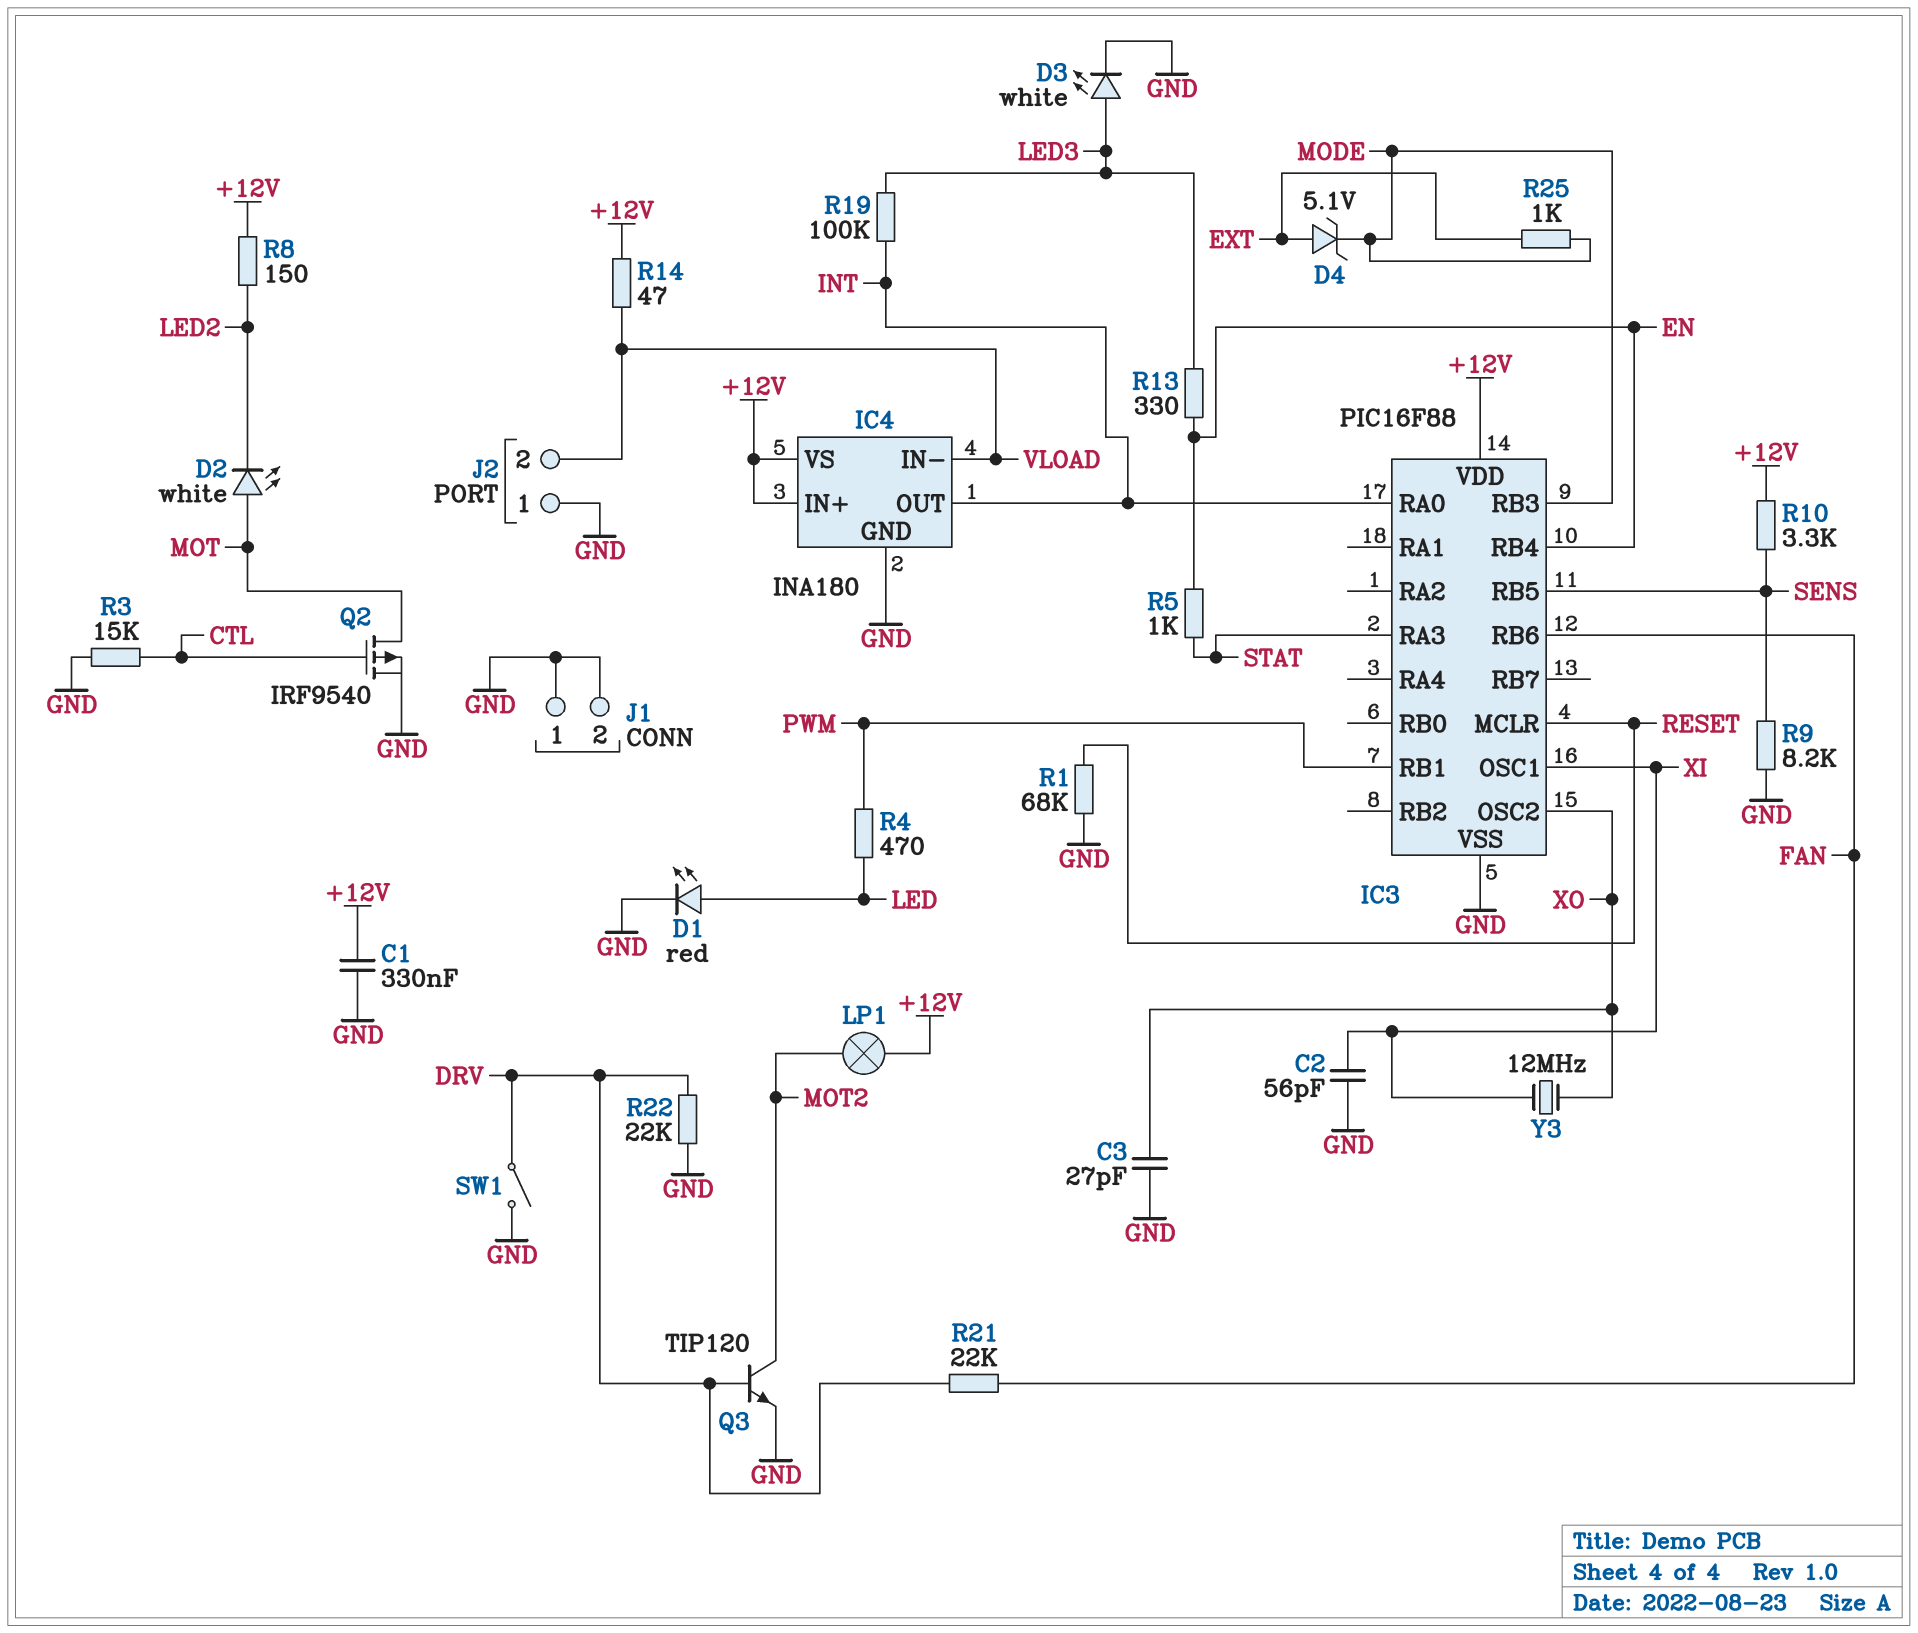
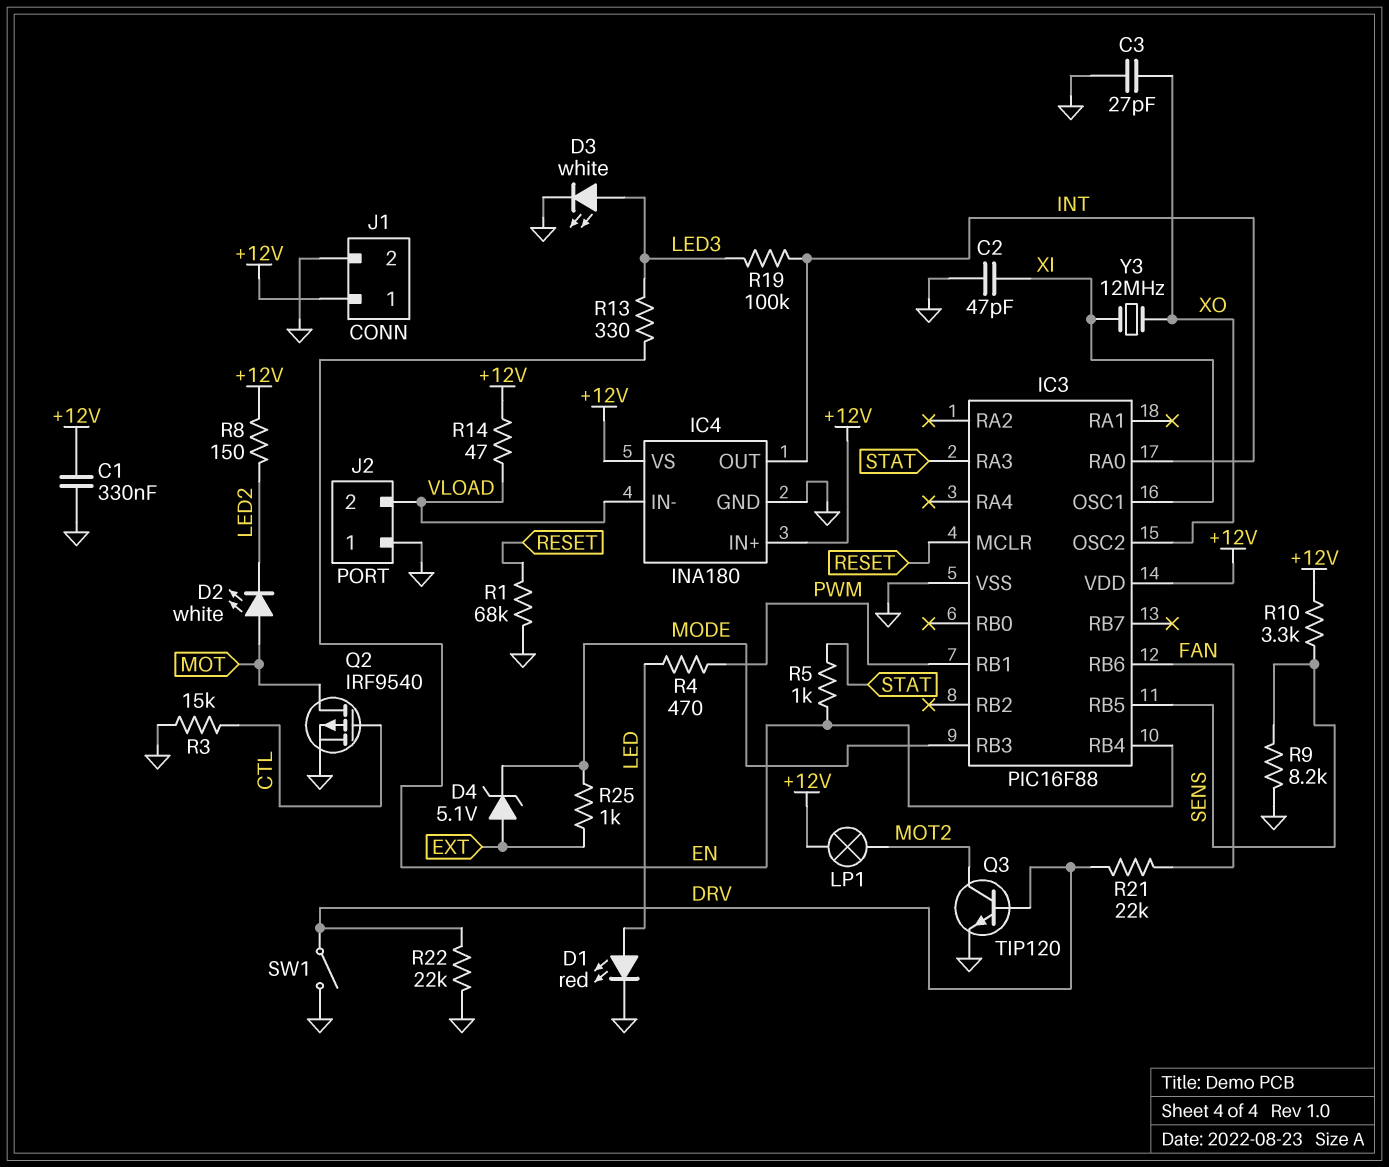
C2: 56pF (GND, XI) -> 47pF (GND, XI)
J1 pin 1: GND -> +12V

